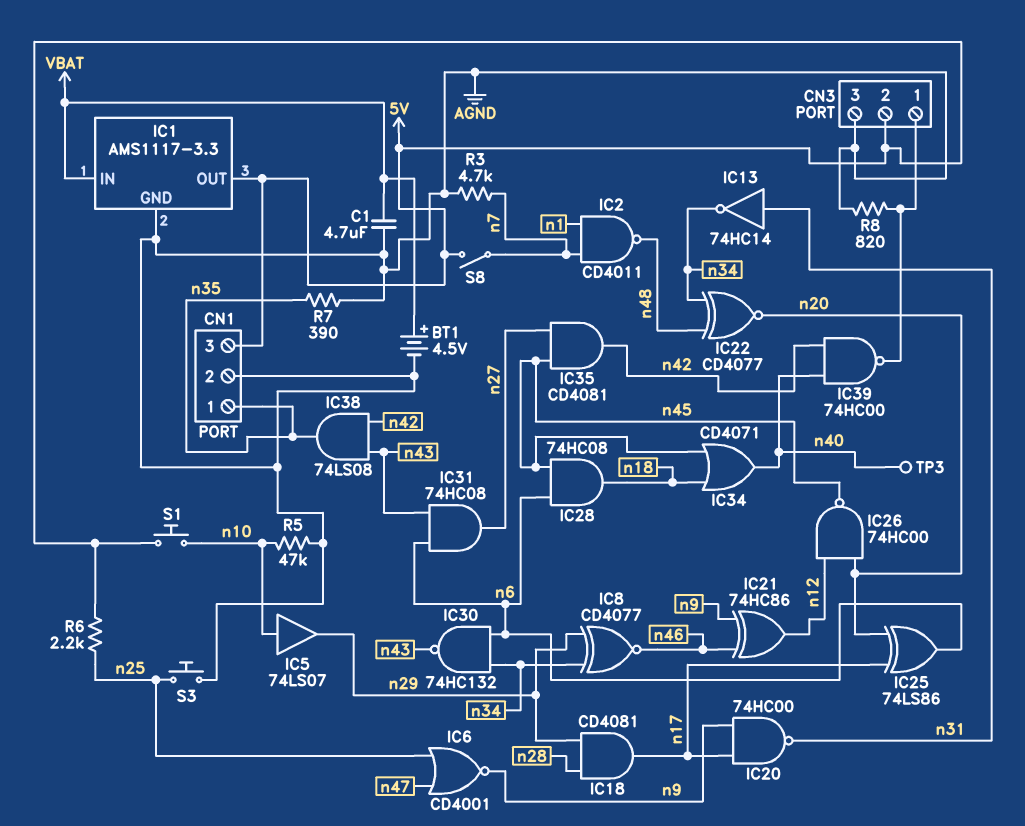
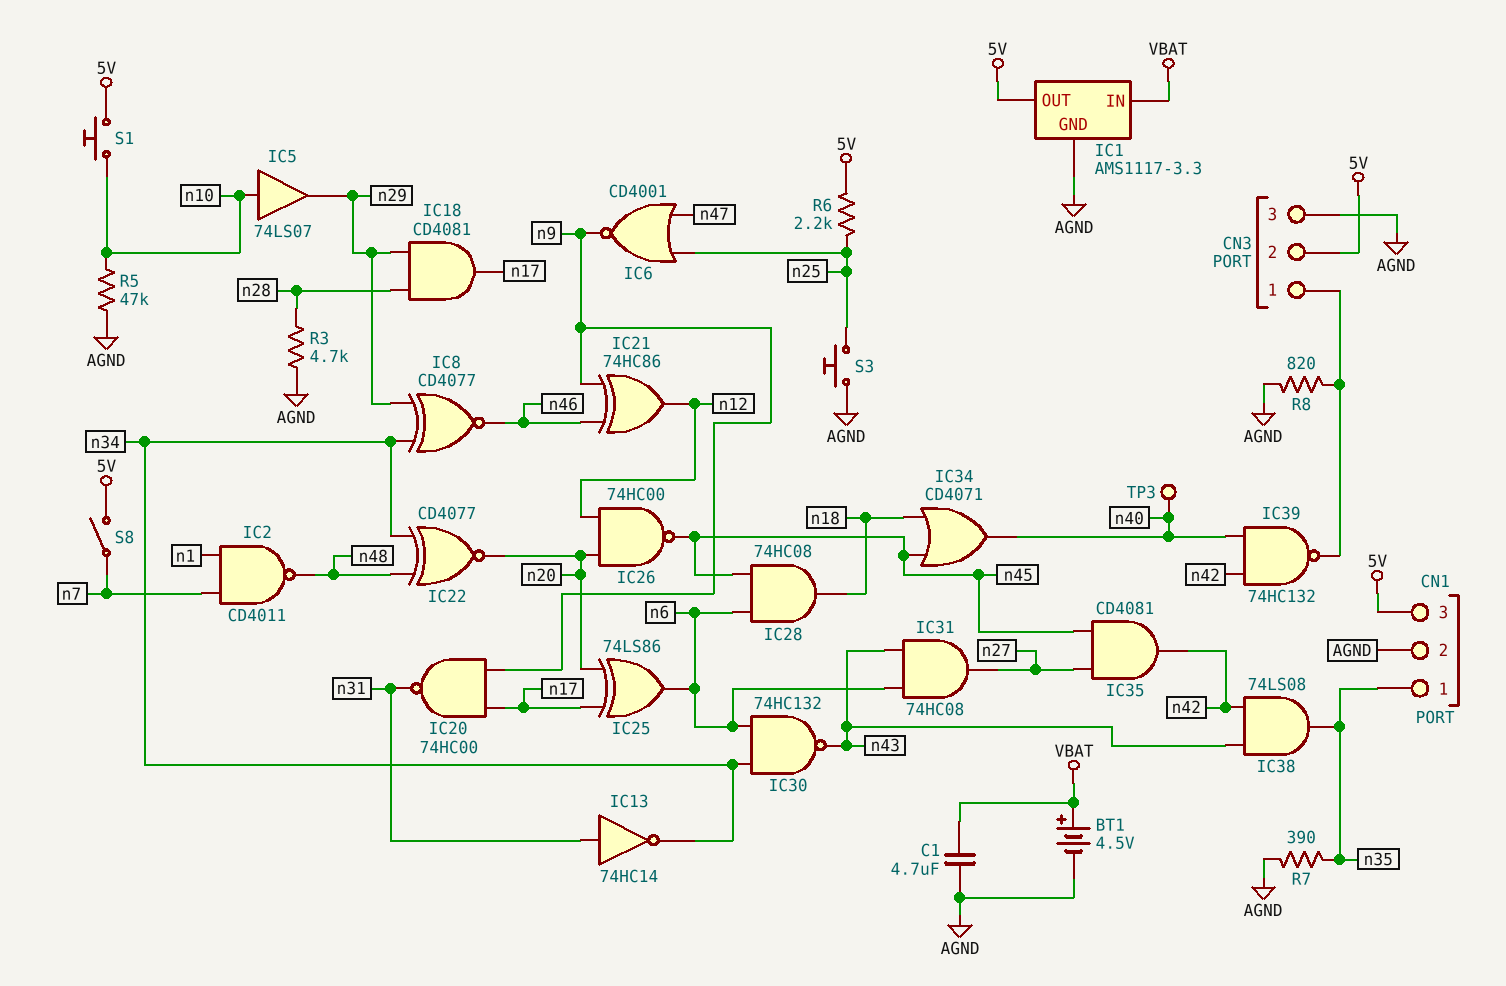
IC39: NAND 74HC00 (in n40, in n42, out CN3/1) -> NAND 74HC132 (in n40, in n42, out CN3/1)
R3: 4.7k (AGND, n7) -> 4.7k (AGND, n28)

